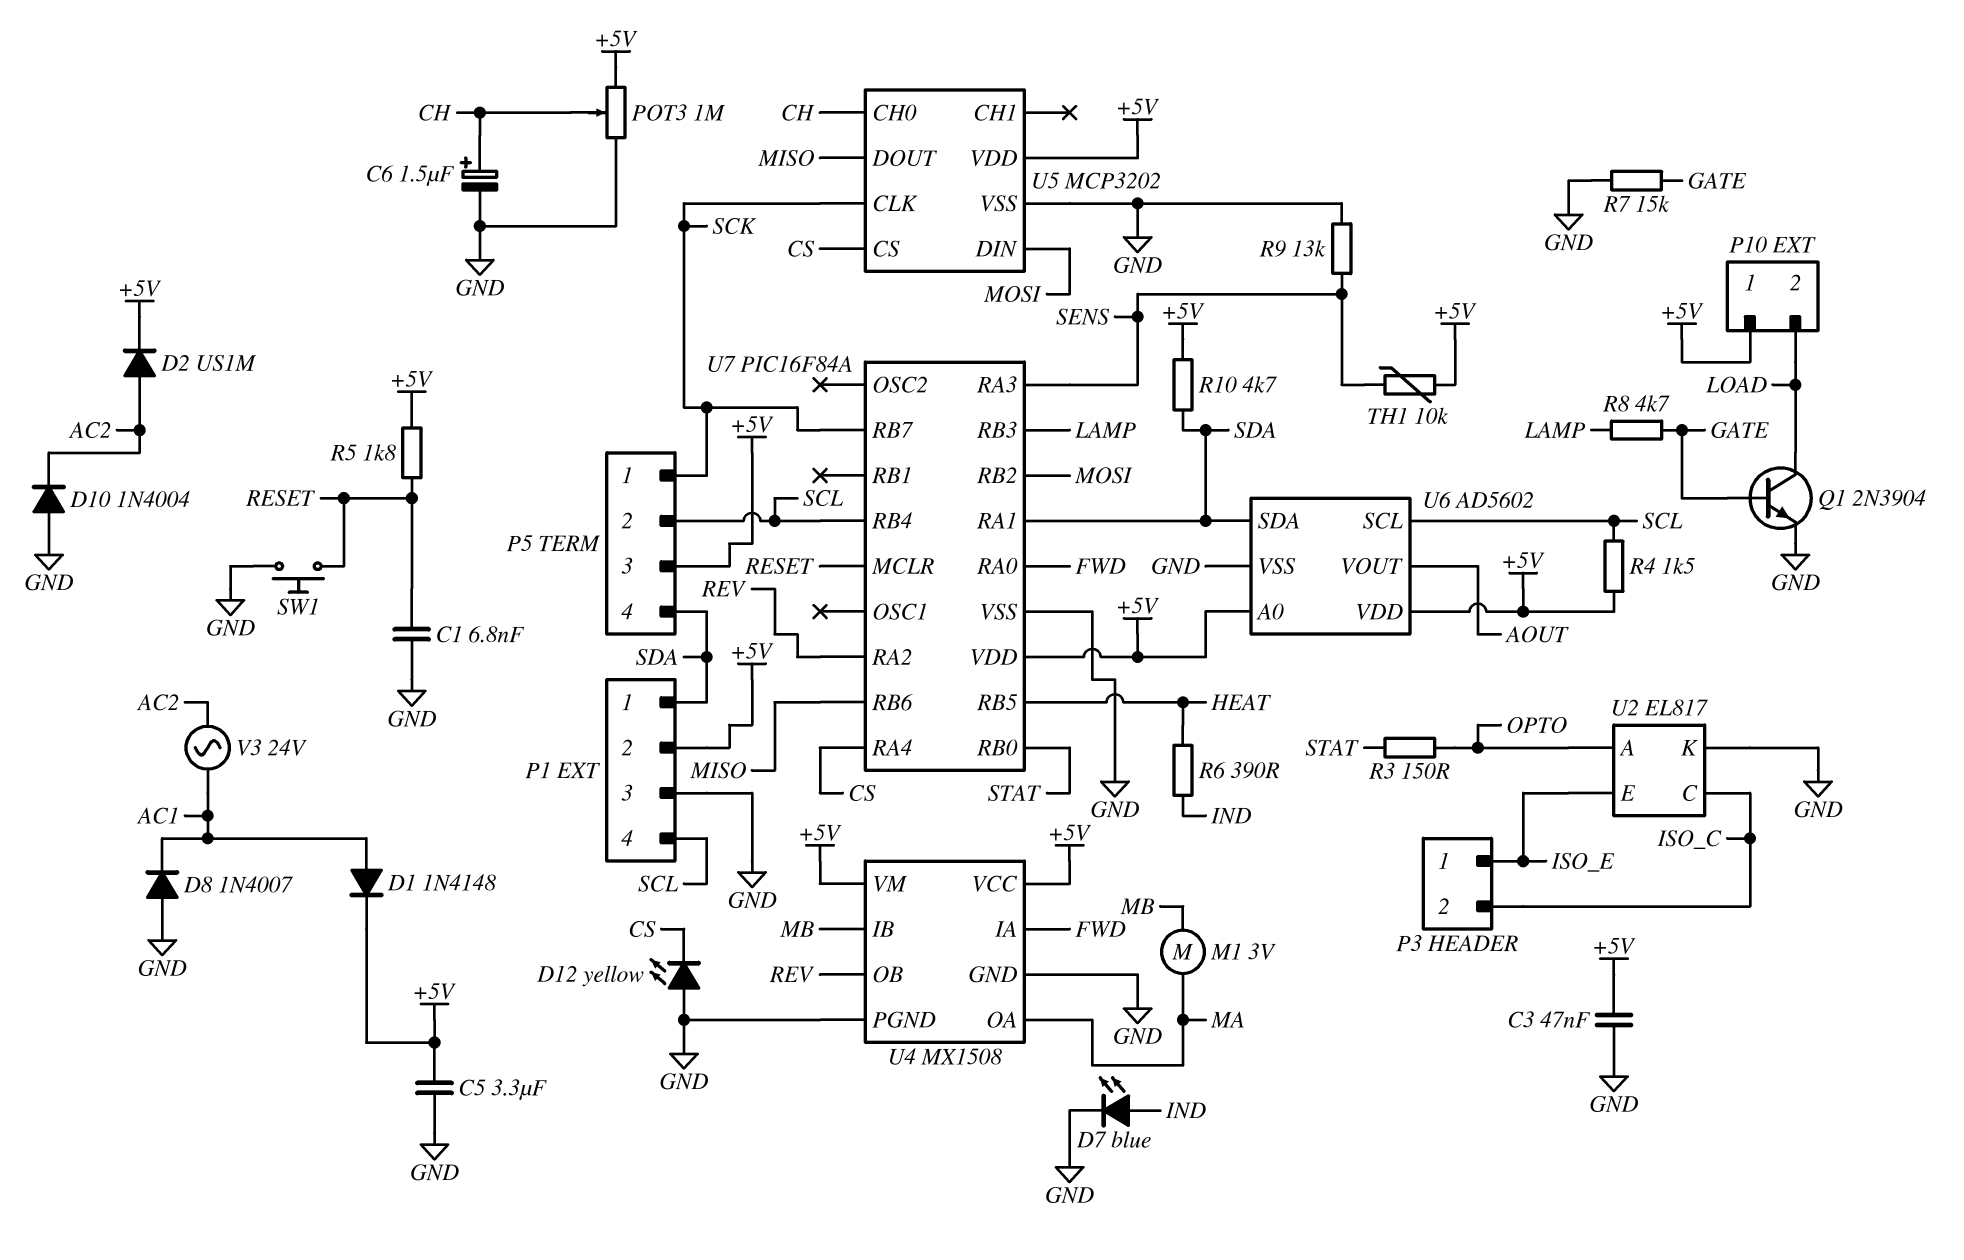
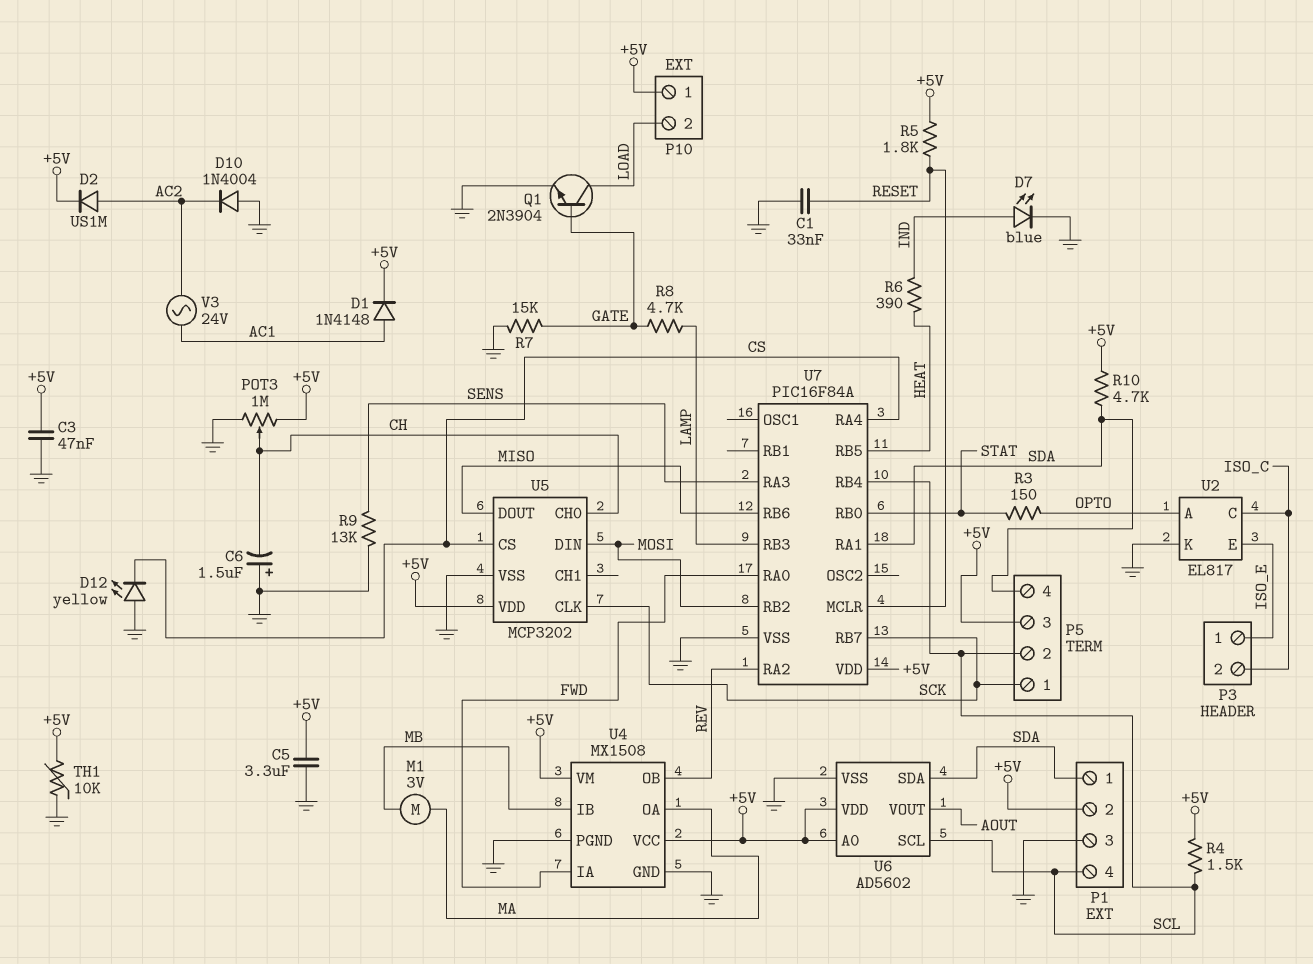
C1: 6.8nF (GND, RESET) -> 33nF (GND, RESET)
C6: 1.5uF (plus CH, minus GND) -> 1.5uF (plus GND, minus CH)
D8: diode 1N4007 (A GND, K AC1) -> none
SW1: button (GND, RESET) -> none
TH1: 10k (+5V, SENS) -> 10k (+5V, GND)

